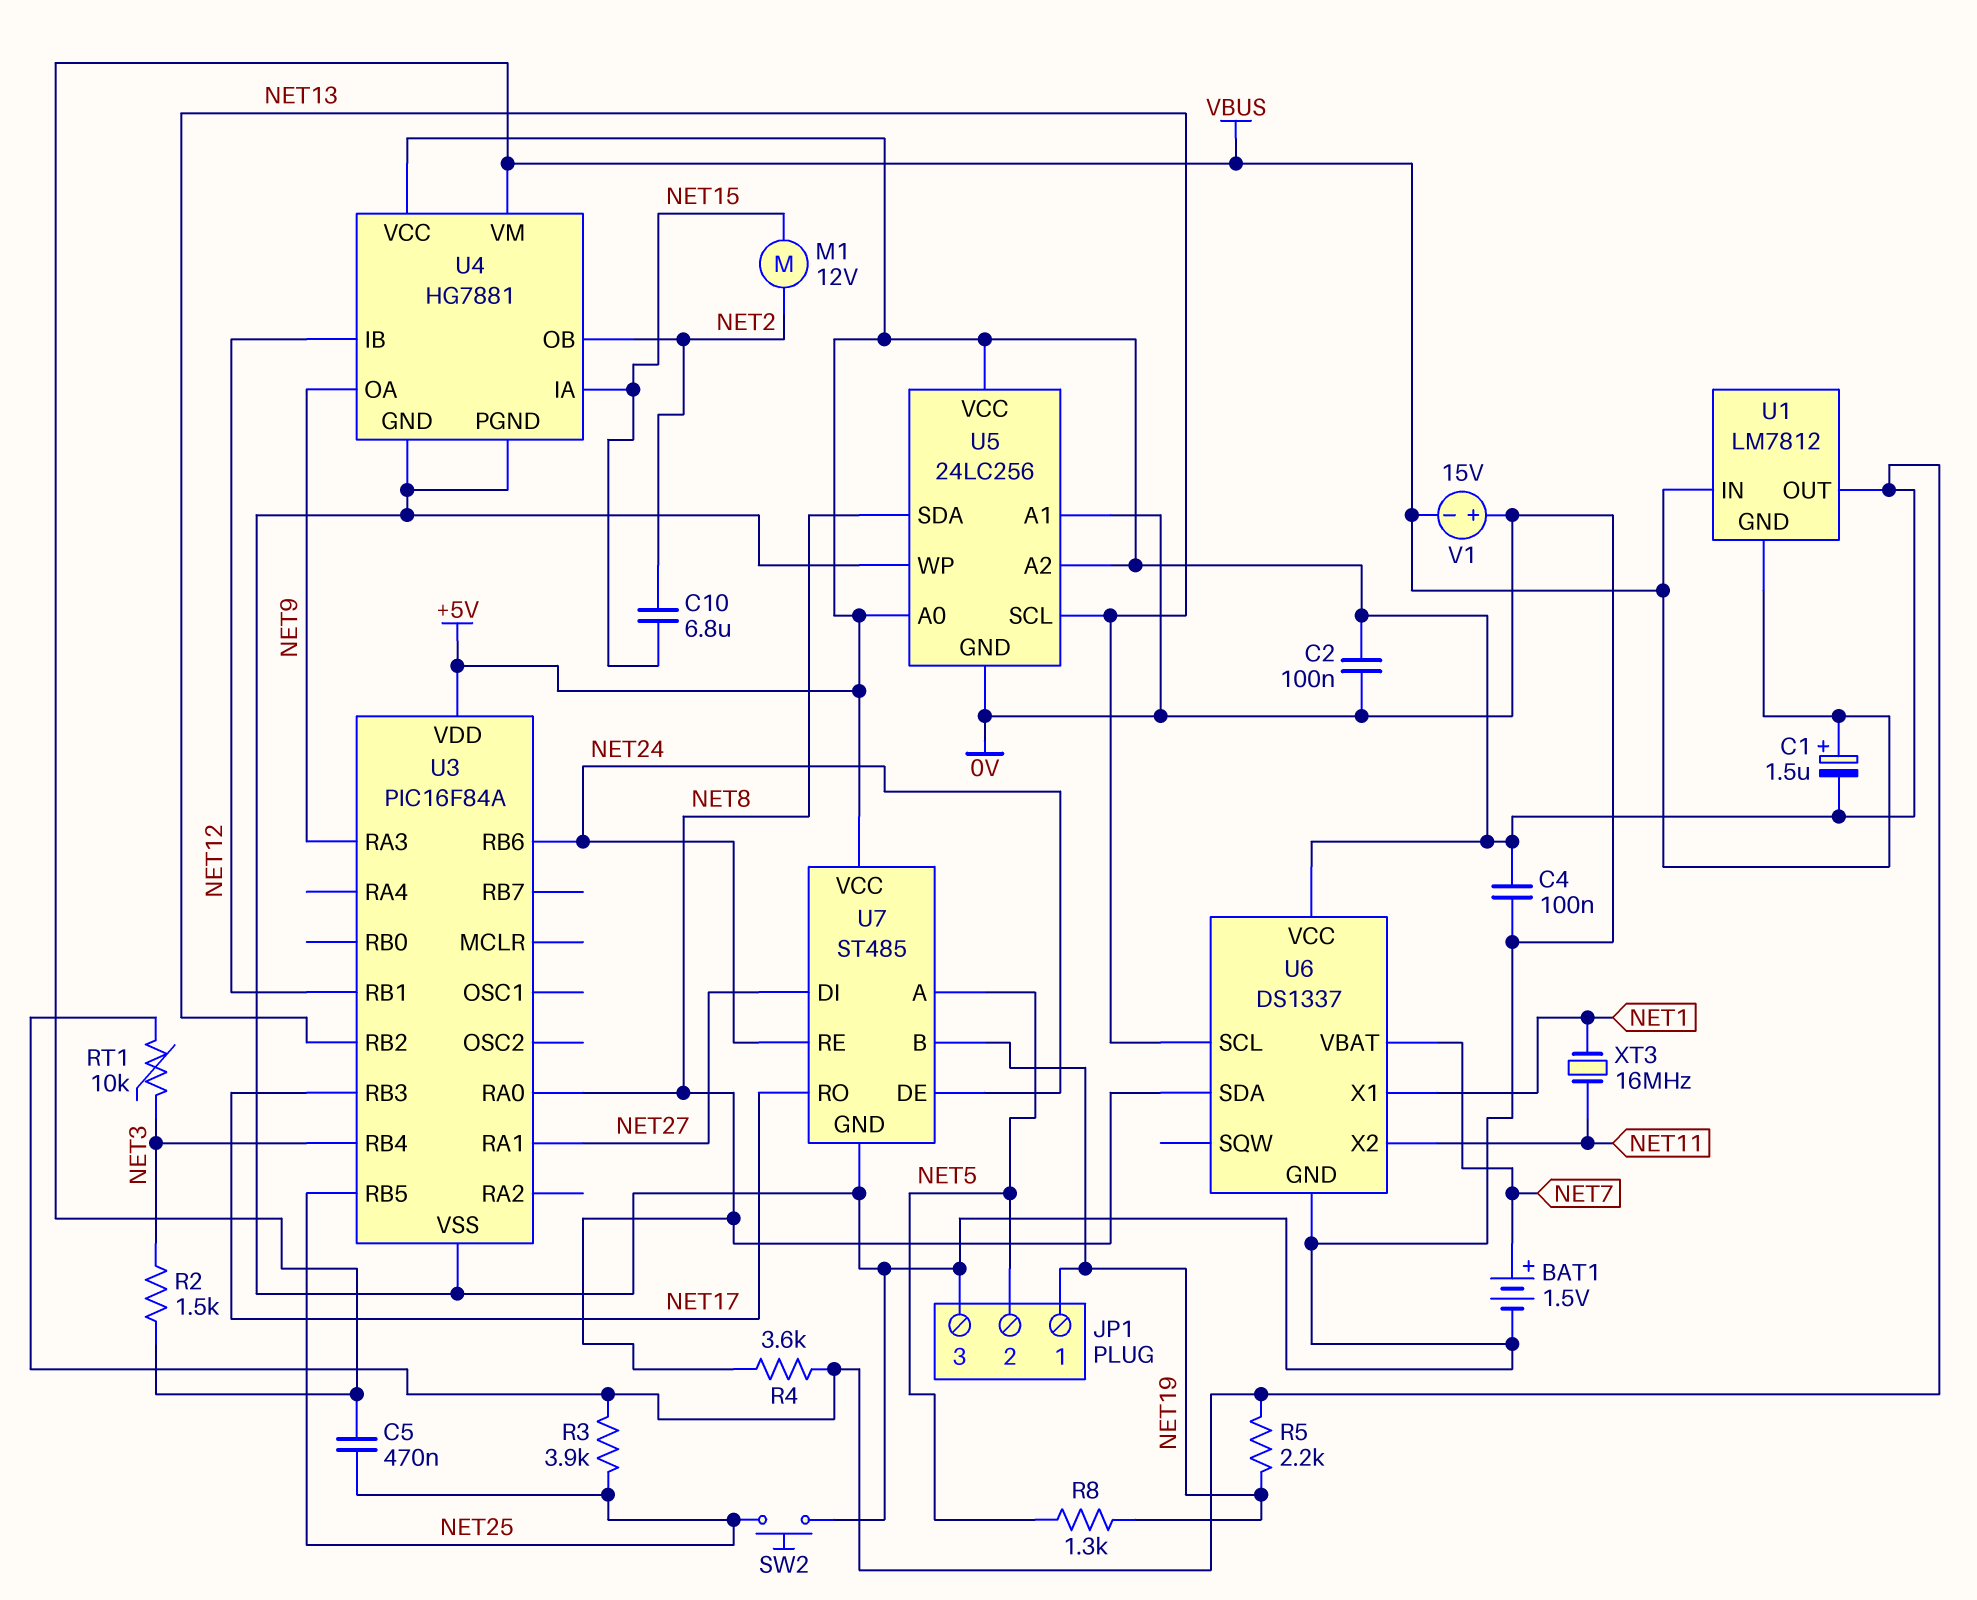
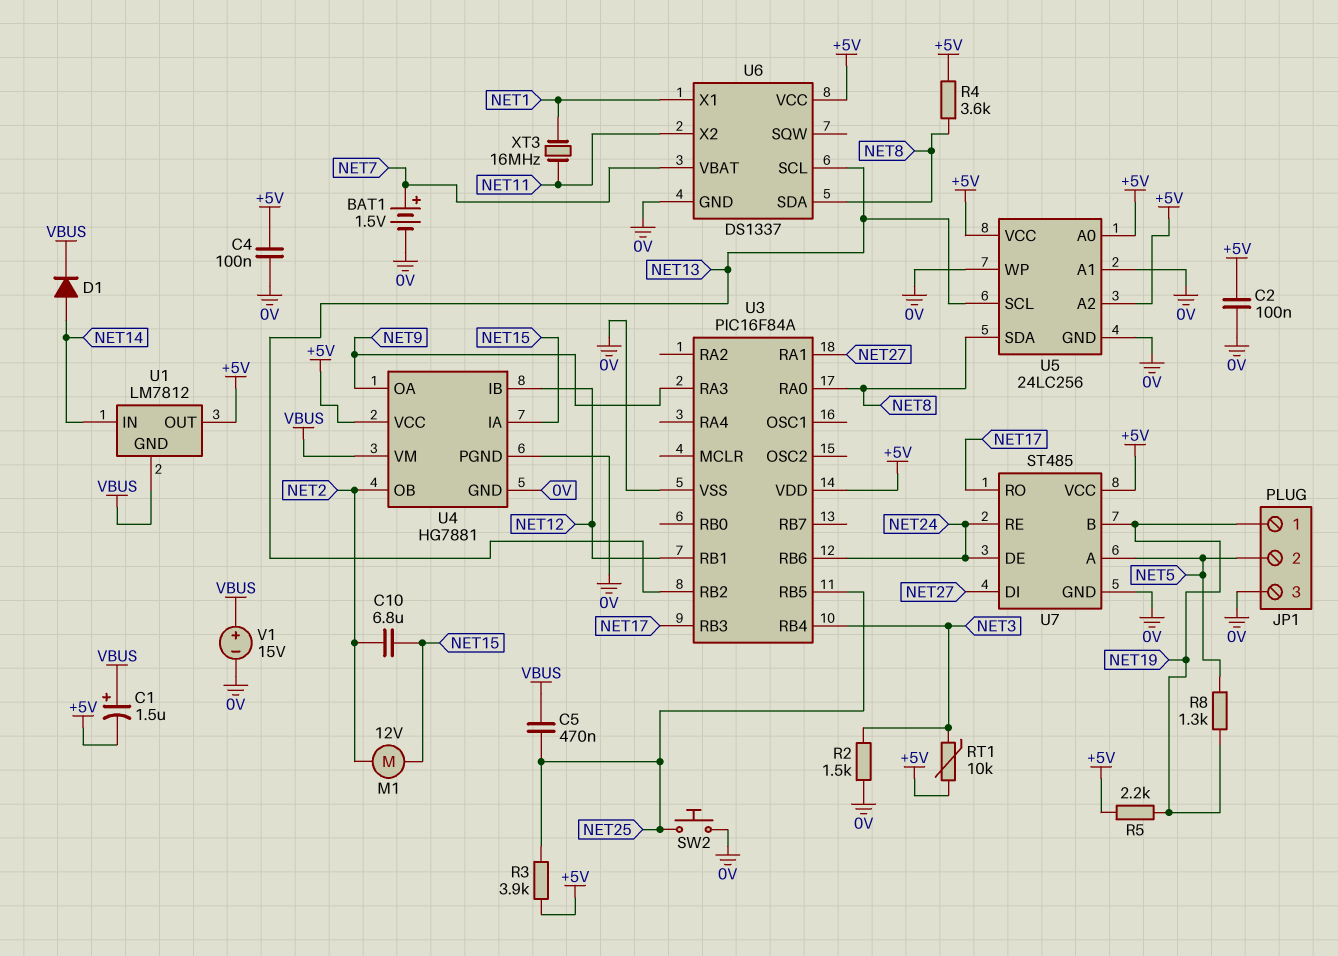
D1: none -> diode (A NET14, K VBUS)
R2: 1.5k (NET3, VBUS) -> 1.5k (0V, NET3)
U1 pin IN: VBUS -> NET14
V1: 15V (plus 0V, minus VBUS) -> 15V (plus VBUS, minus 0V)

